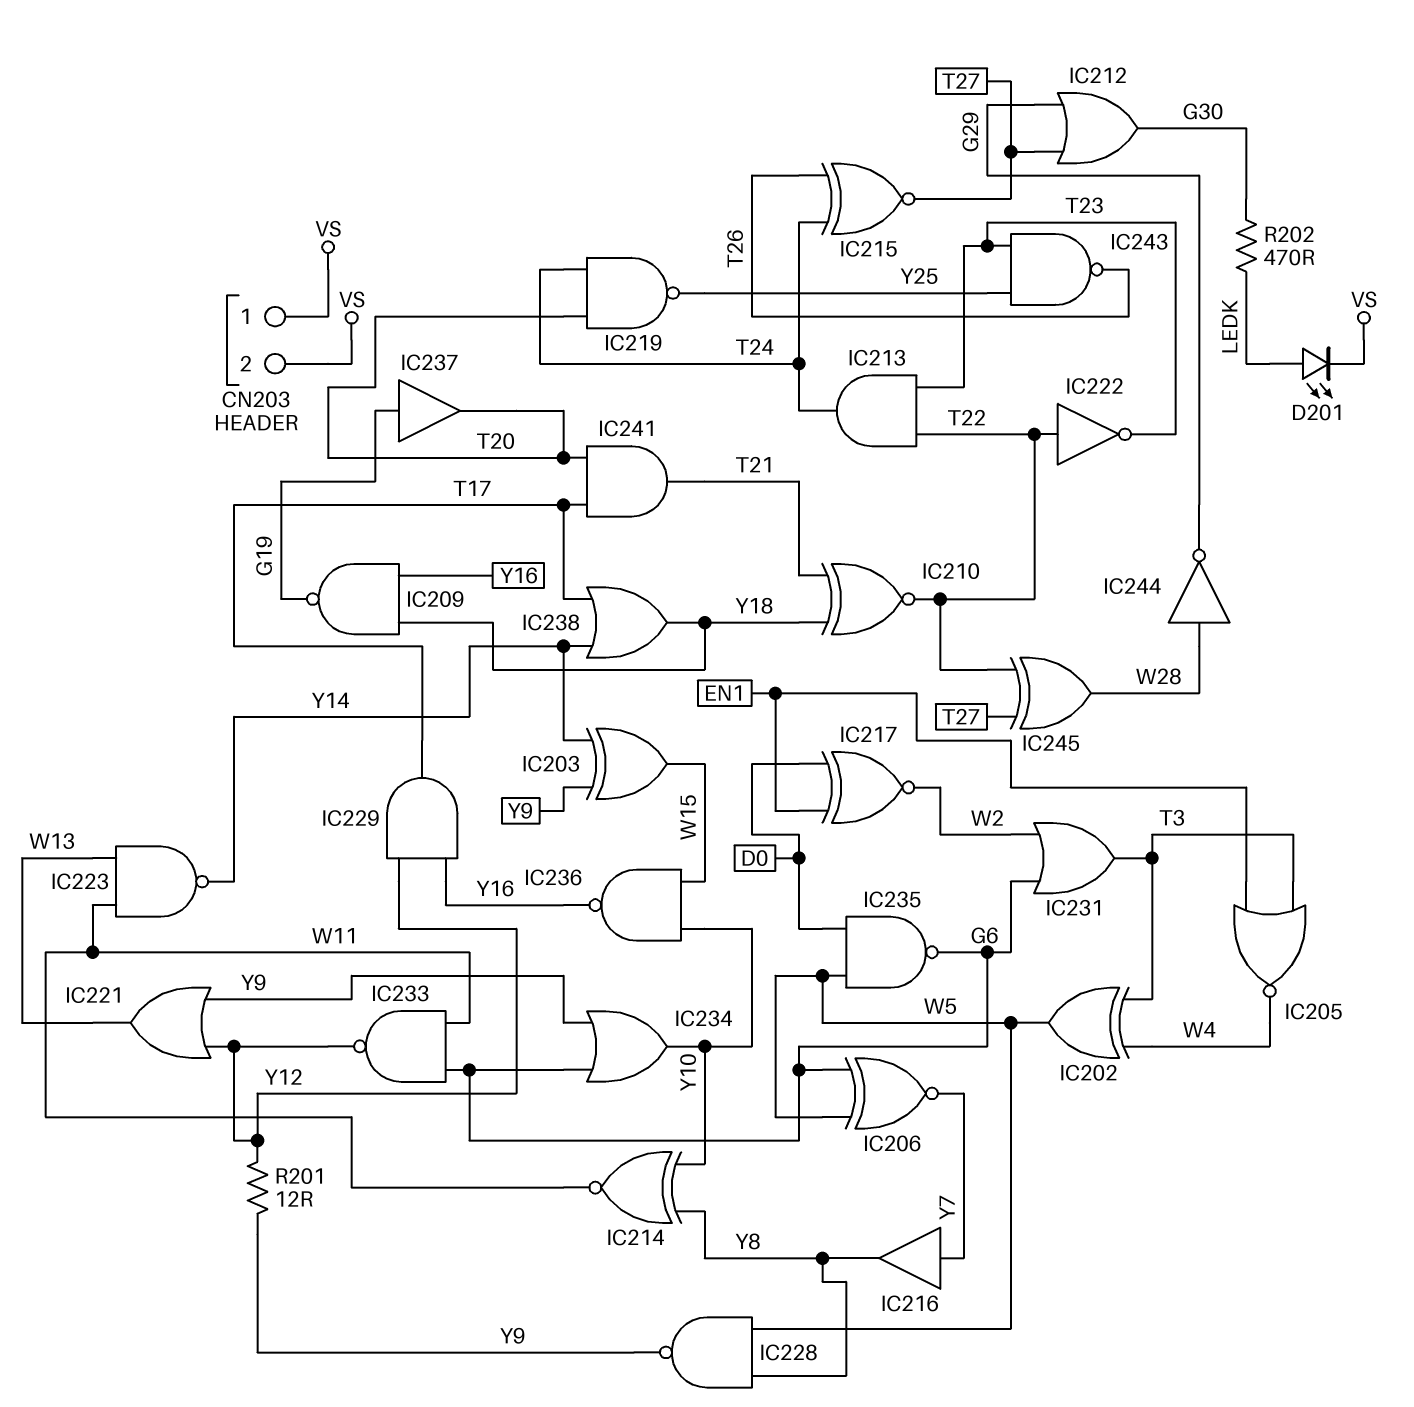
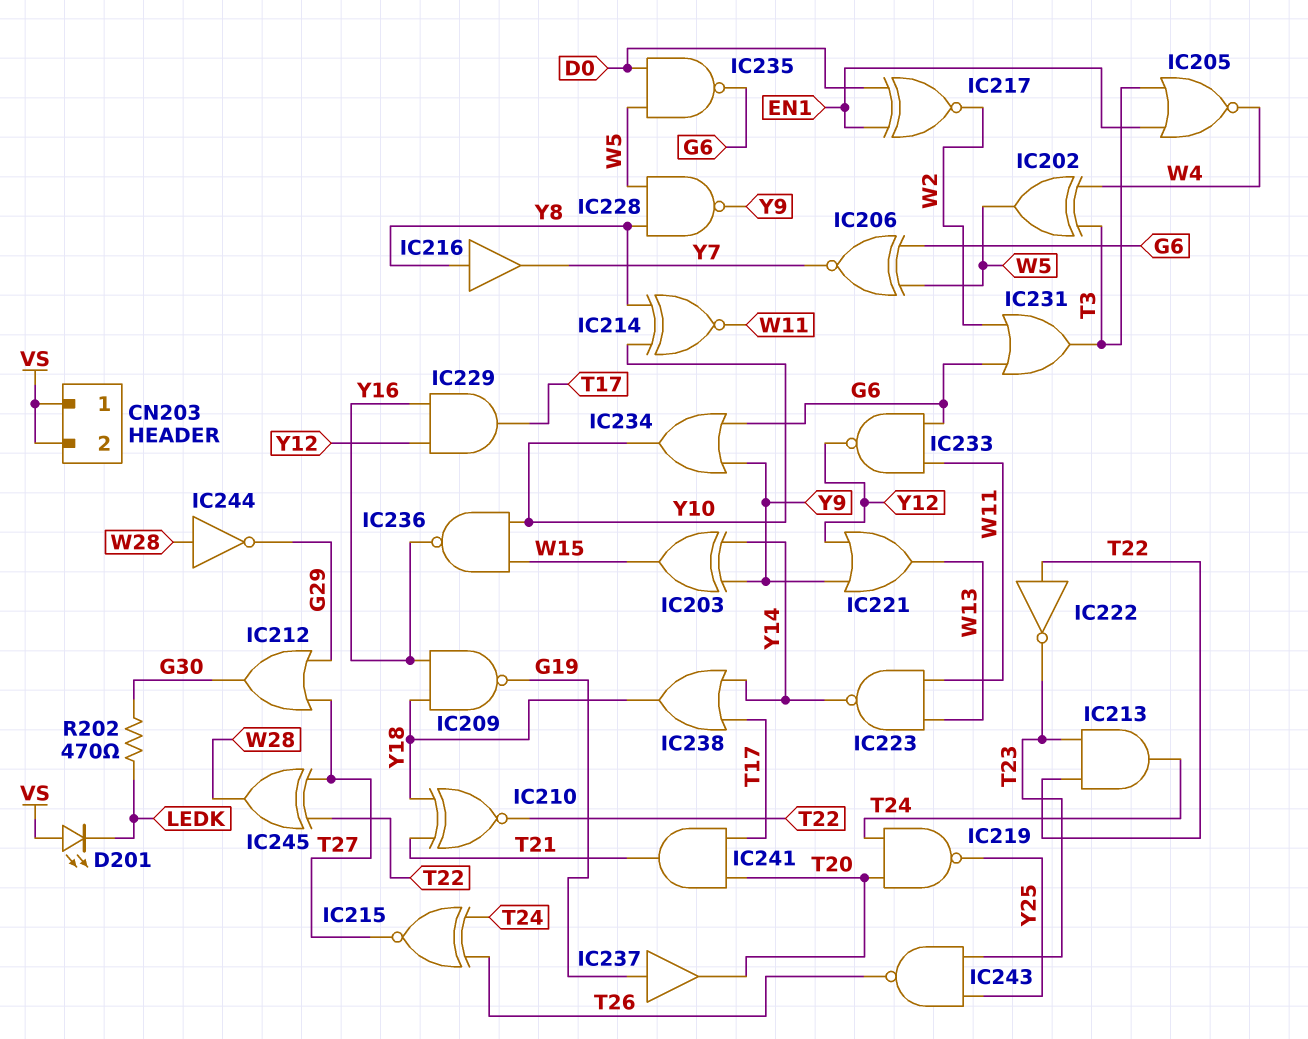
D201: LED (A LEDK, K VS) -> LED (A VS, K LEDK)
IC216: buffer (in Y7, out Y8) -> buffer (in Y8, out Y7)
R201: 12 (Y9, Y12) -> none

